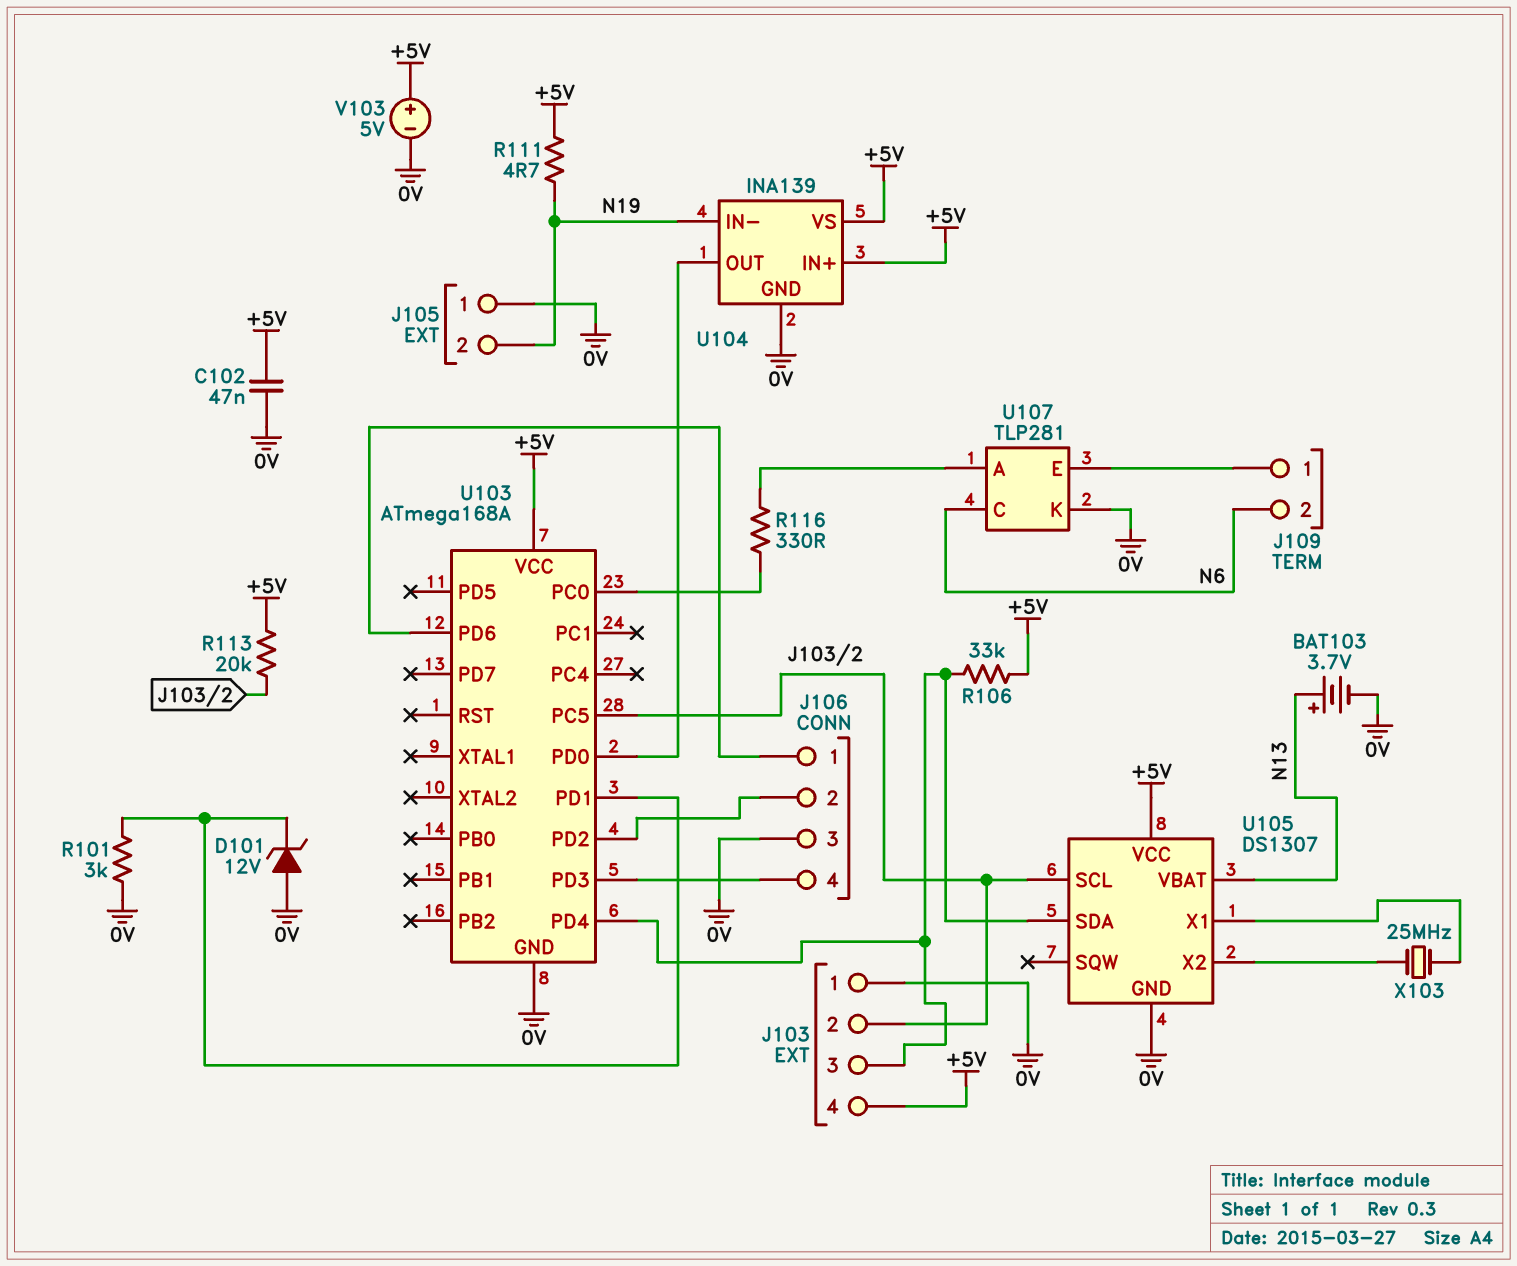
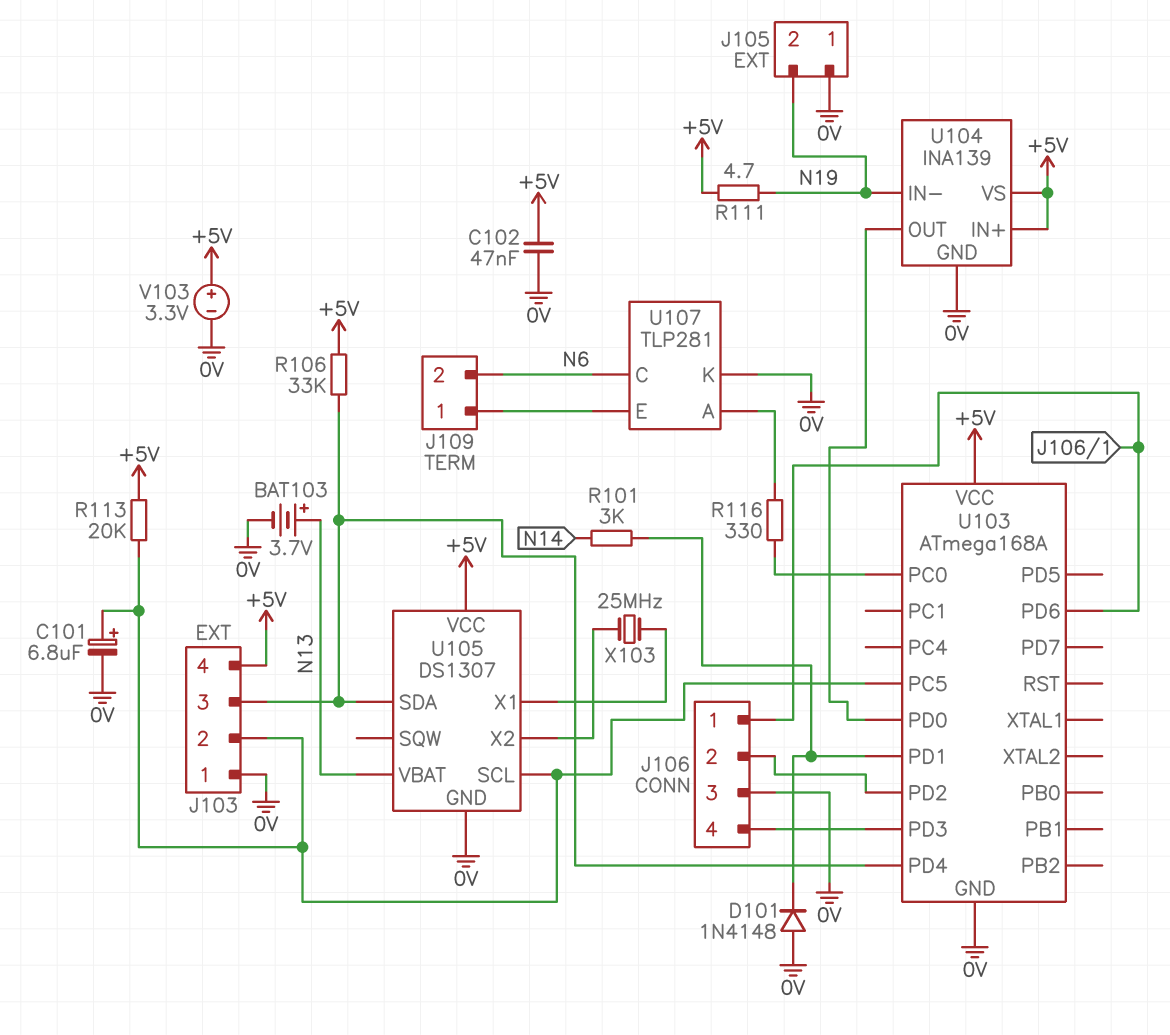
C101: none -> 6.8uF (plus J103/2, minus 0V)
D101: zener 12V (A 0V, K U103/PD1) -> diode 1N4148 (A 0V, K U103/PD1)
R101: 3k (0V, U103/PD1) -> 3k (N14, U103/PD1)
V103: 5V (plus +5V, minus 0V) -> 3.3V (plus +5V, minus 0V)

